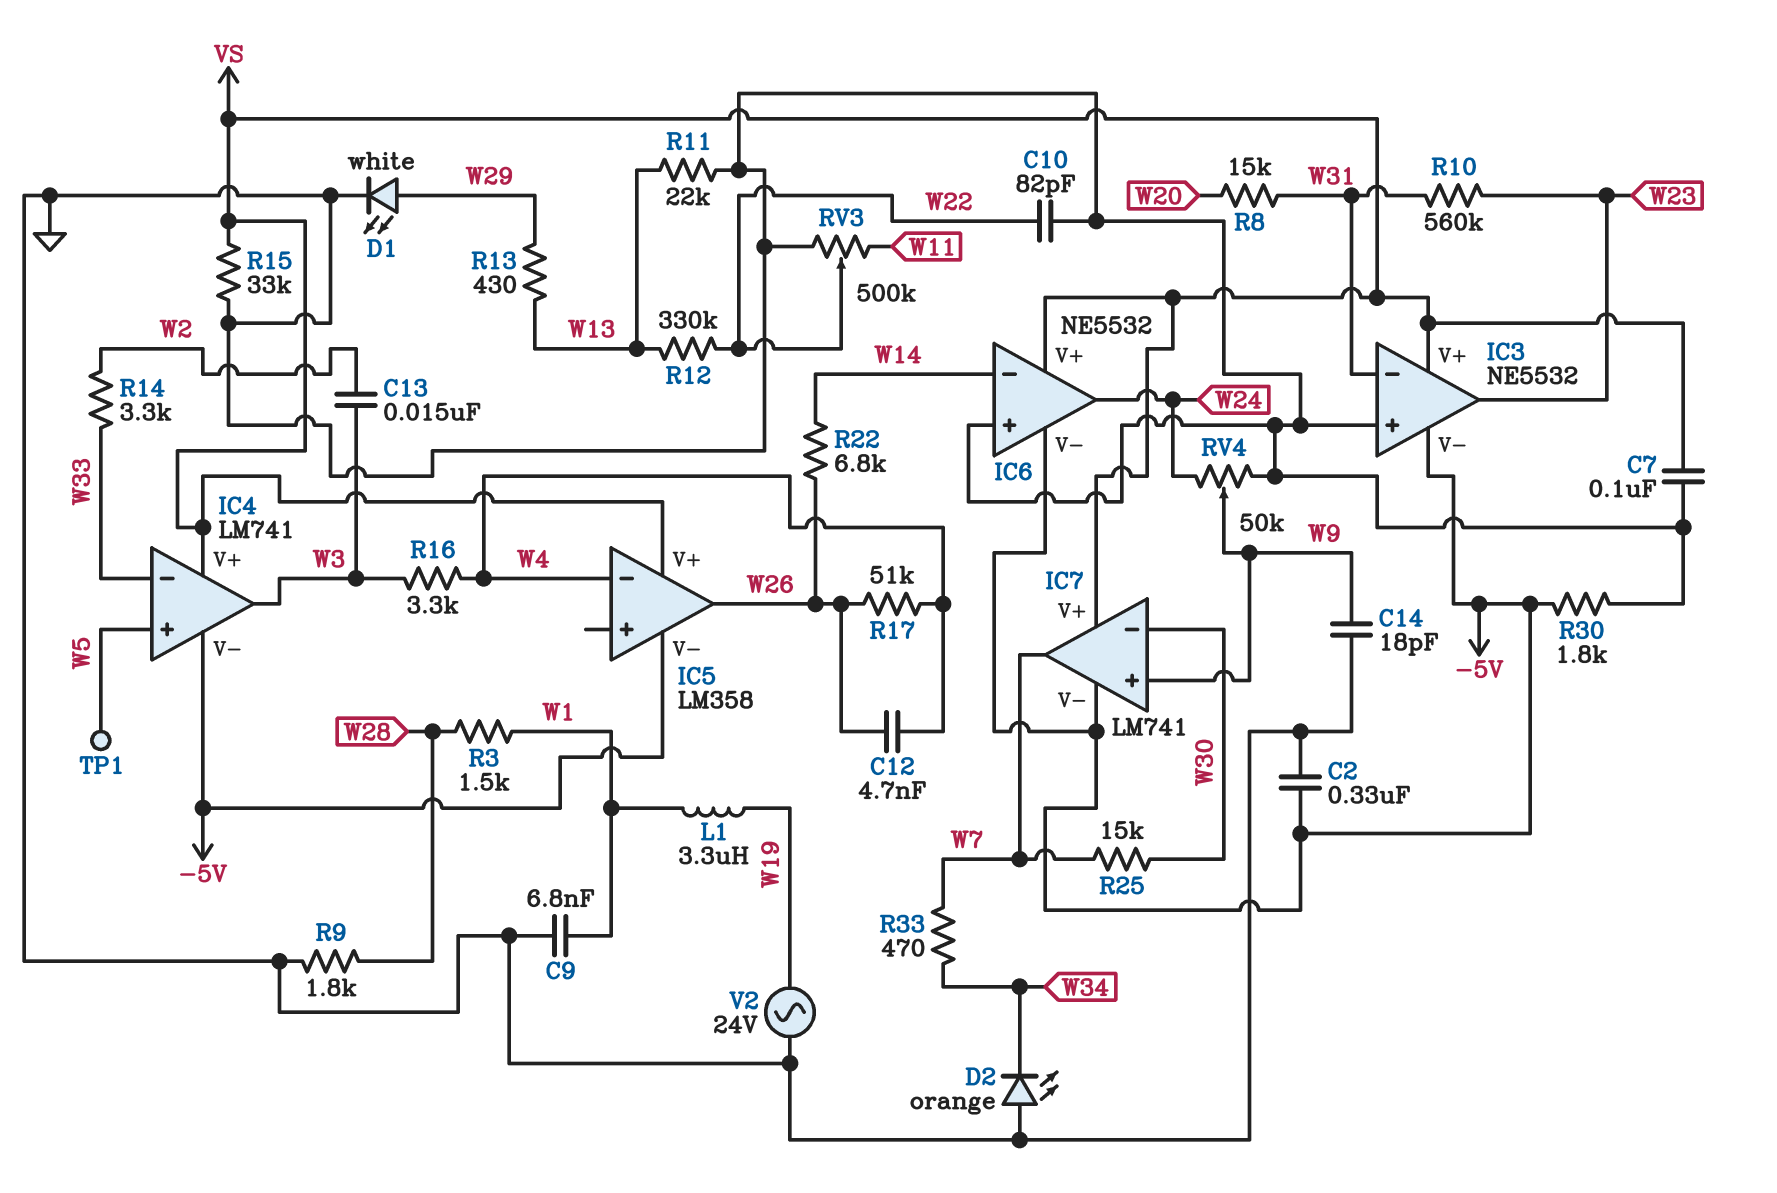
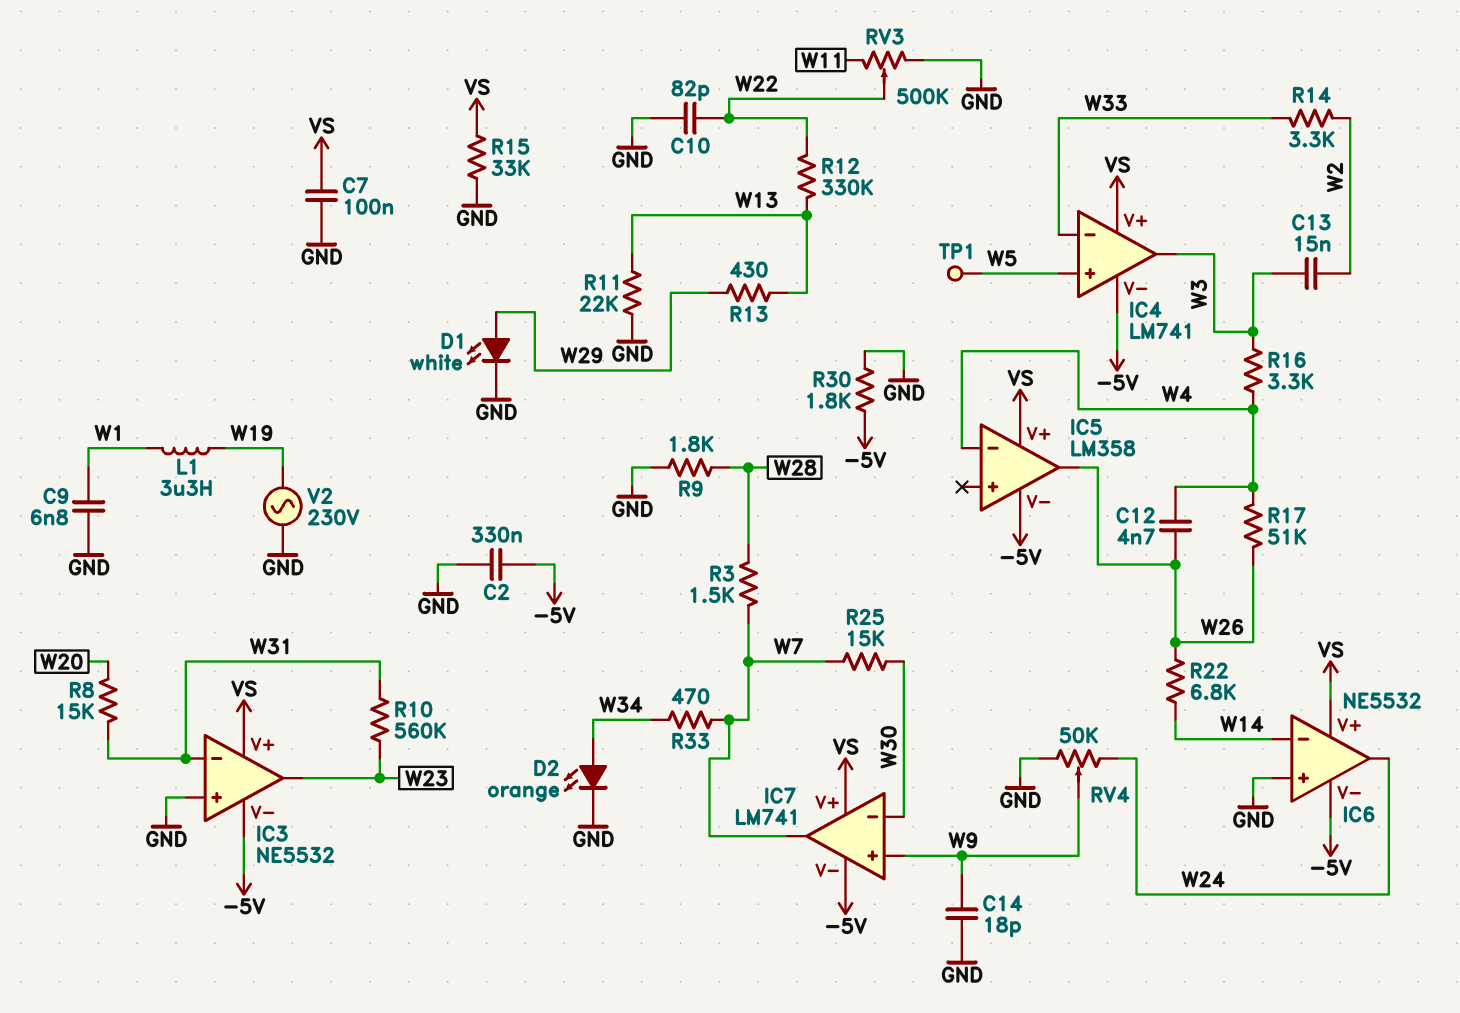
D2: LED orange (A GND, K W34) -> LED orange (A W34, K GND)
R3: 1.5k (W1, W28) -> 1.5k (W7, W28)
V2: AC 24V (GND, W19) -> AC 230V (GND, W19)

